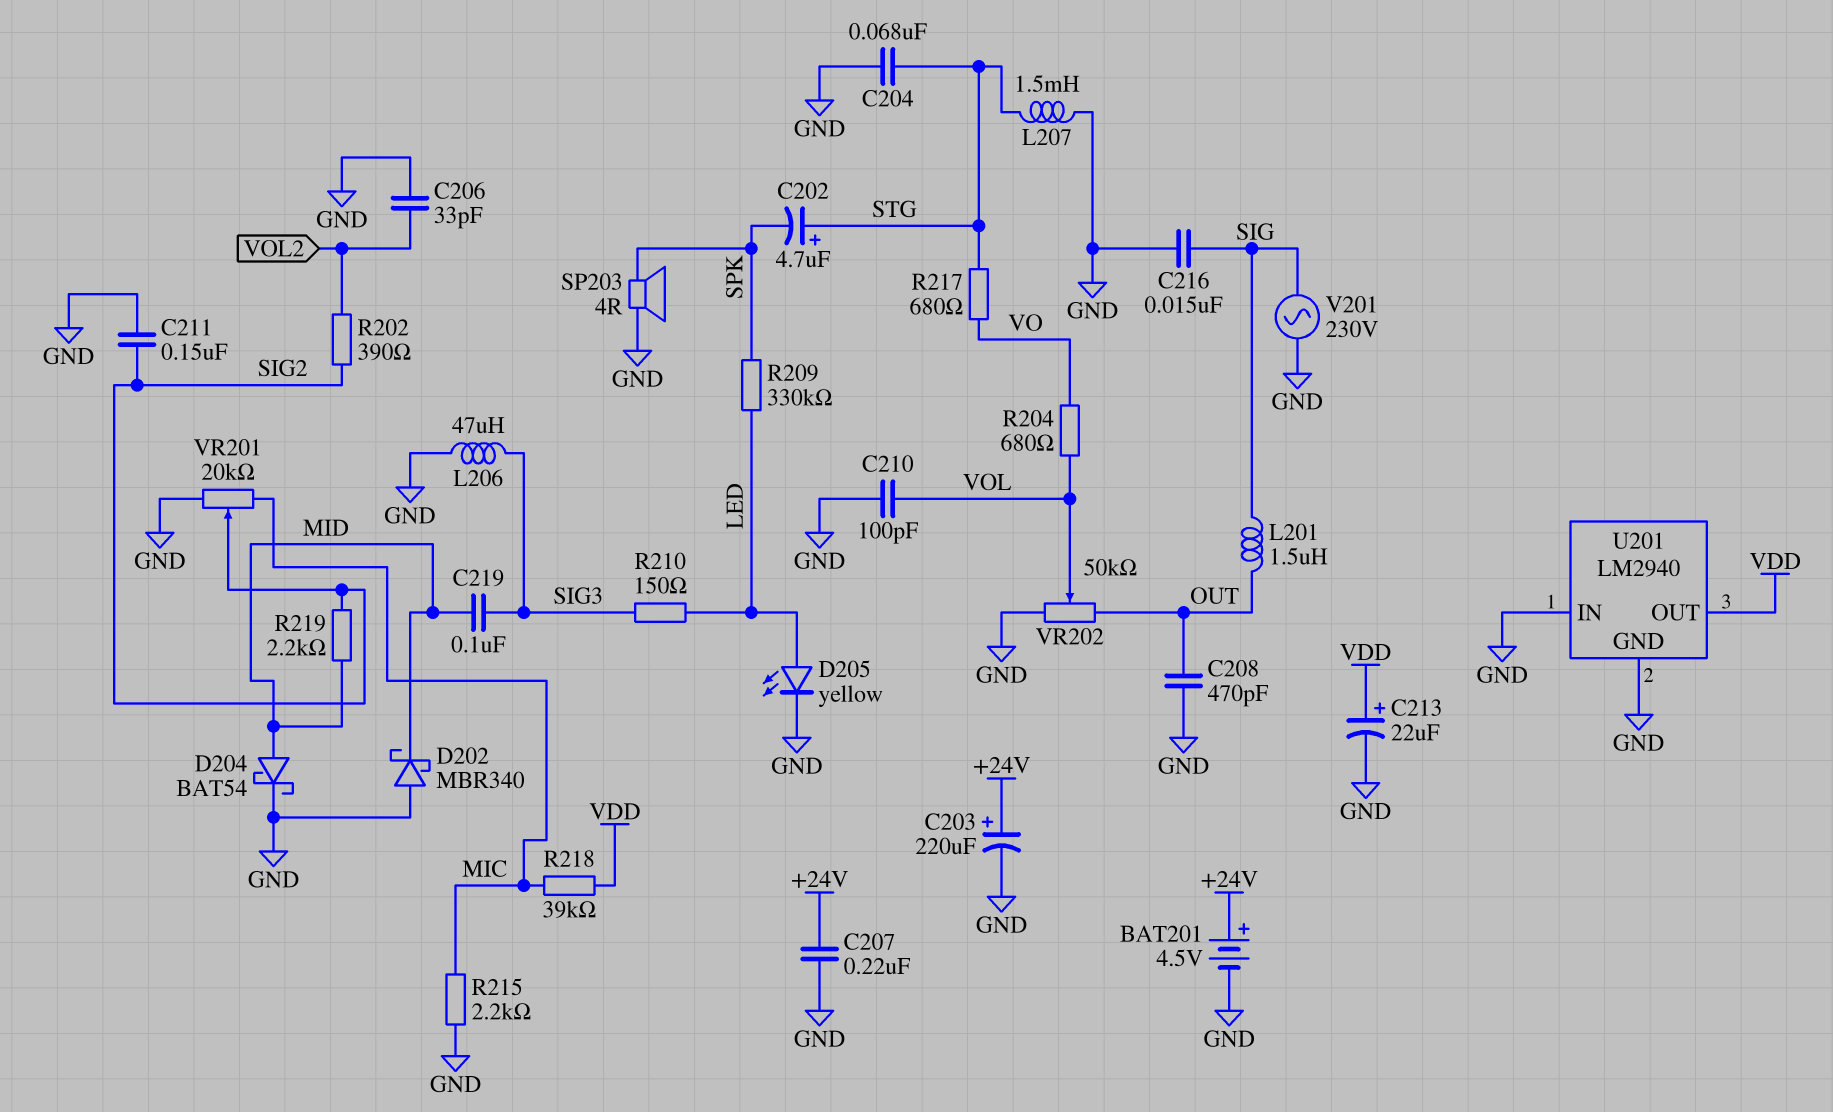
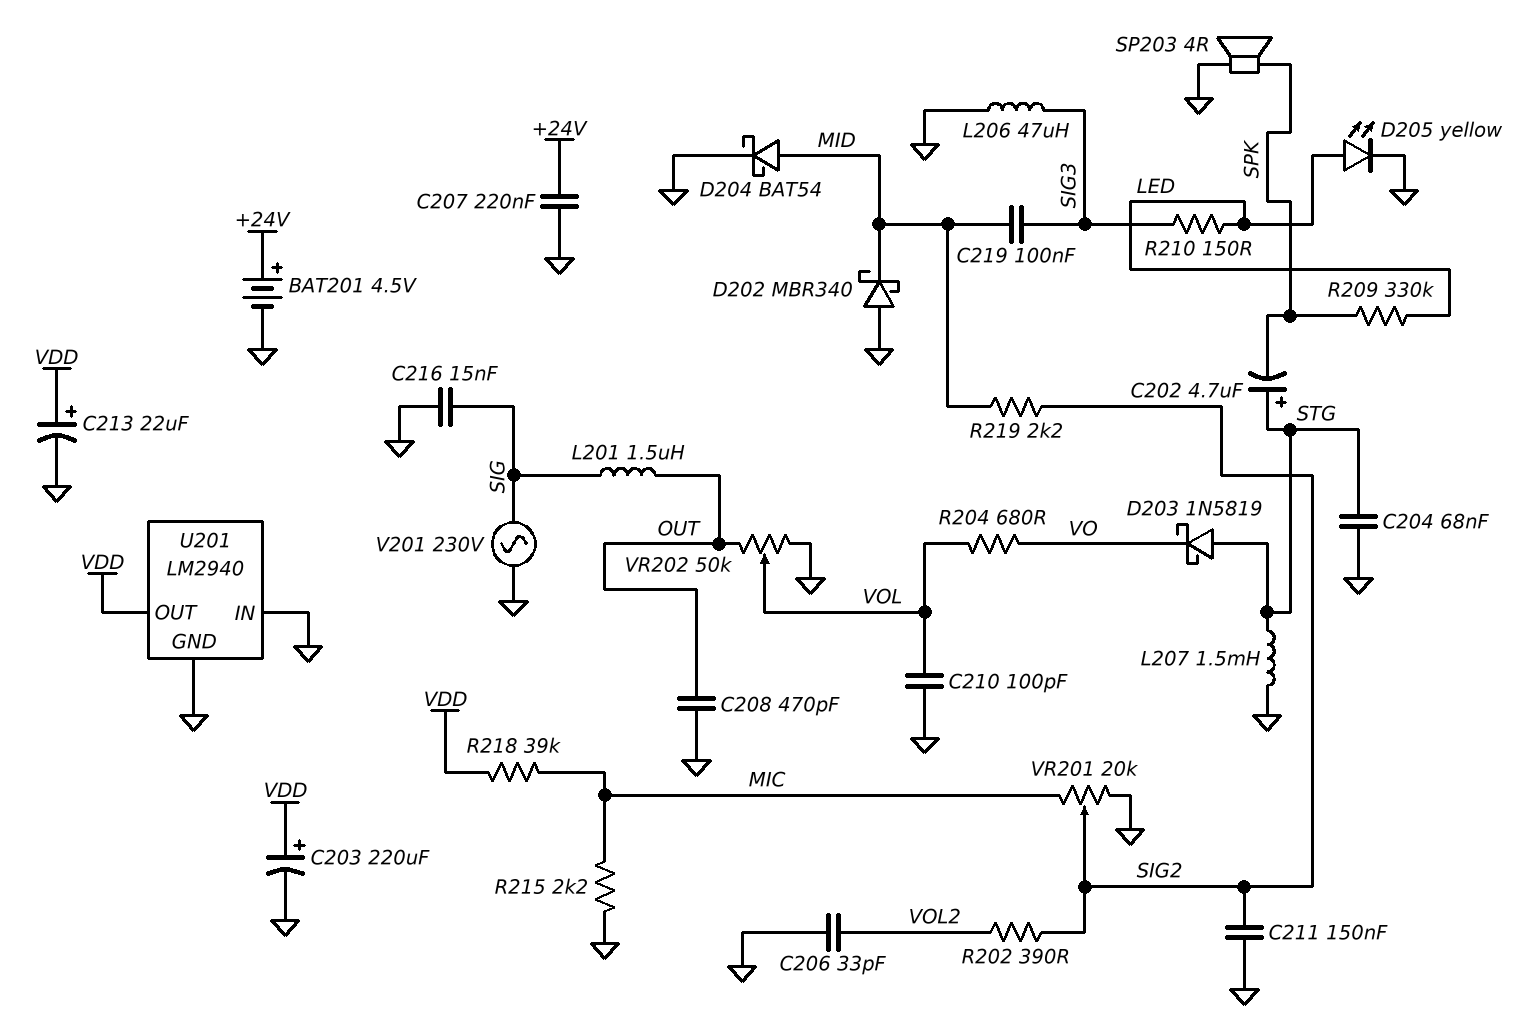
C203: 220uF (plus +24V, minus GND) -> 220uF (plus VDD, minus GND)
D203: none -> schottky 1N5819 (A STG, K VO)
R217: 680 (STG, VO) -> none

